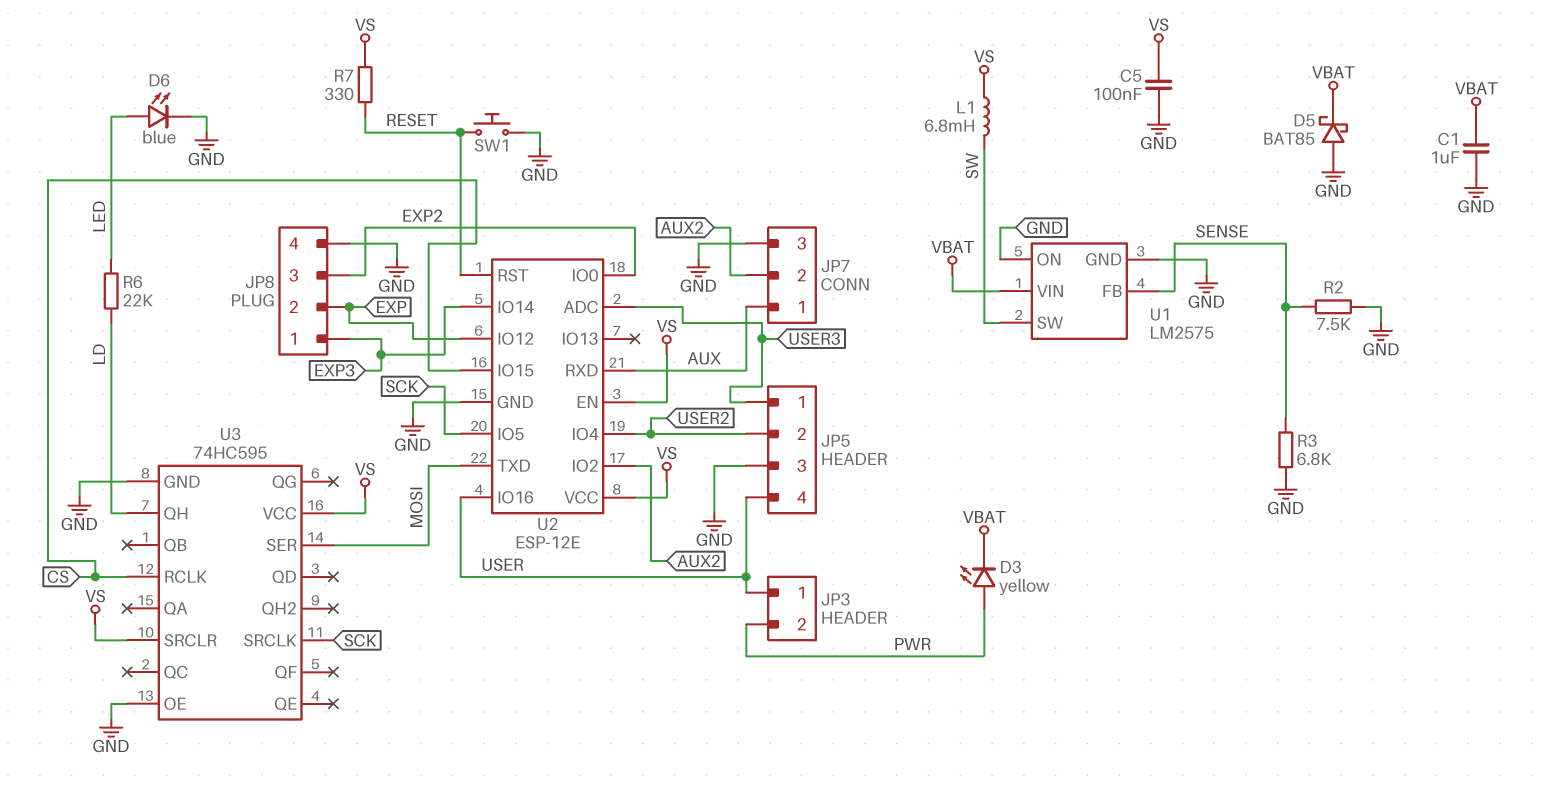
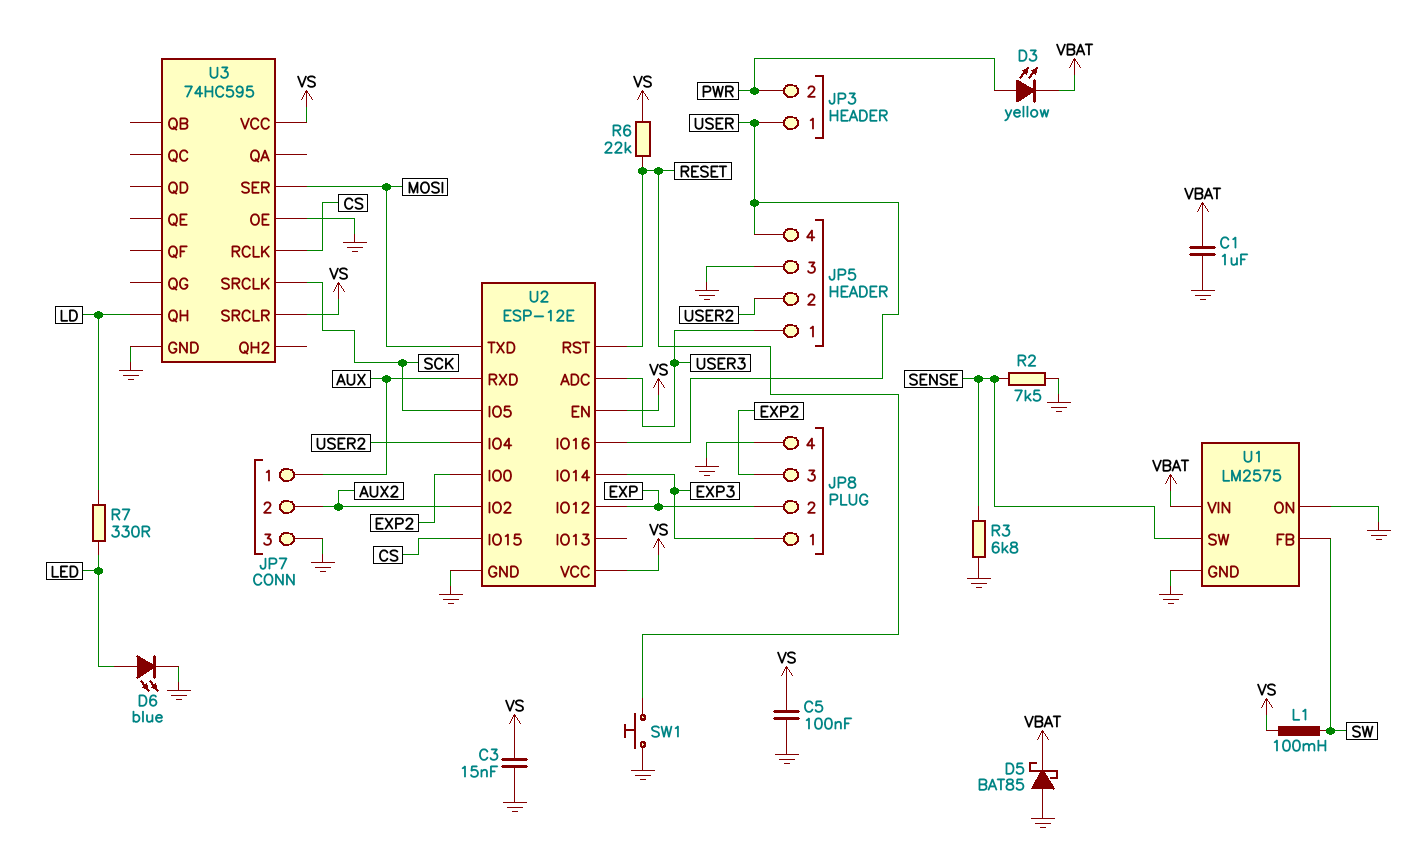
C3: none -> 15nF (GND, VS)
L1: 6.8mH (SW, VS) -> 100mH (SW, VS)
R6: 22k (LD, LED) -> 22k (RESET, VS)
R7: 330 (RESET, VS) -> 330 (LD, LED)
U1 pin FB: SENSE -> SW
U1 pin SW: SW -> SENSE

